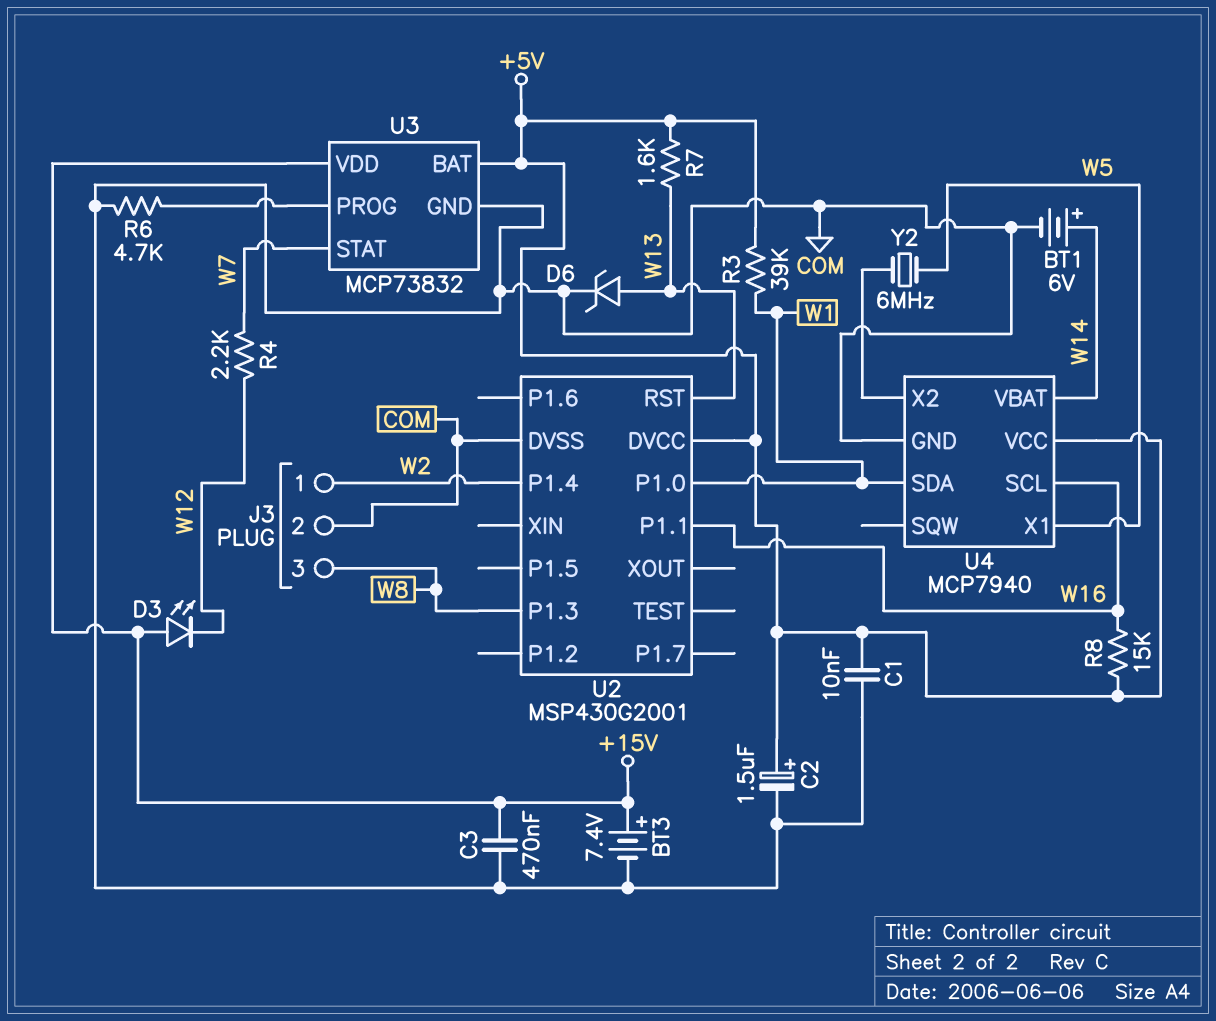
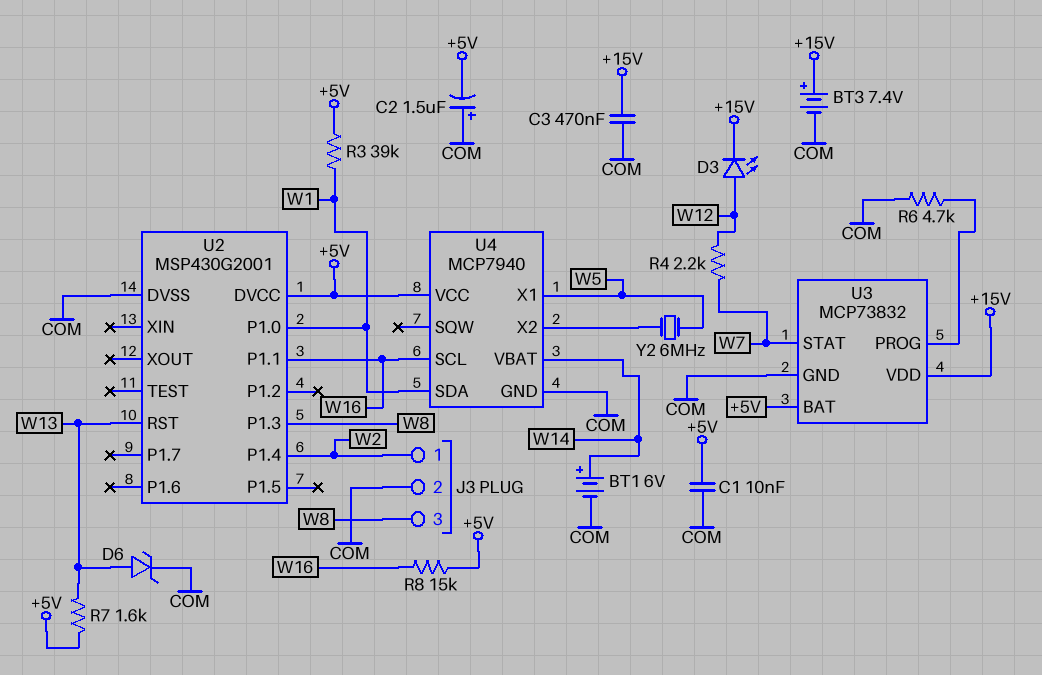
C2: 1.5uF (plus +5V, minus COM) -> 1.5uF (plus COM, minus +5V)
D3: LED (A +15V, K W12) -> LED (A W12, K +15V)

